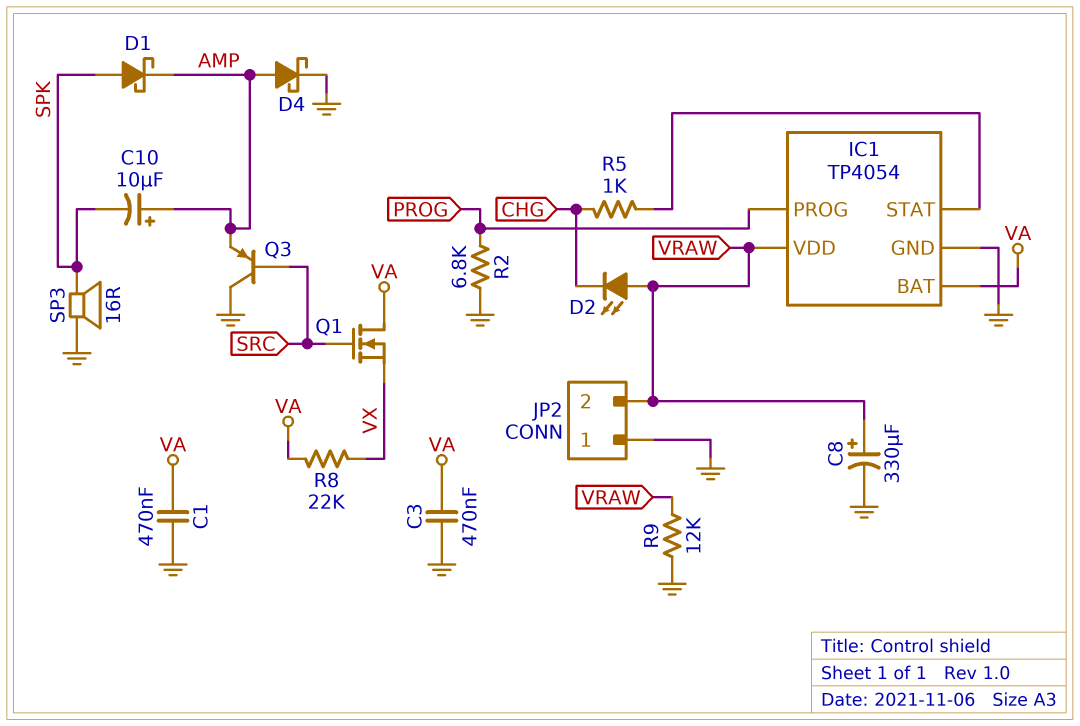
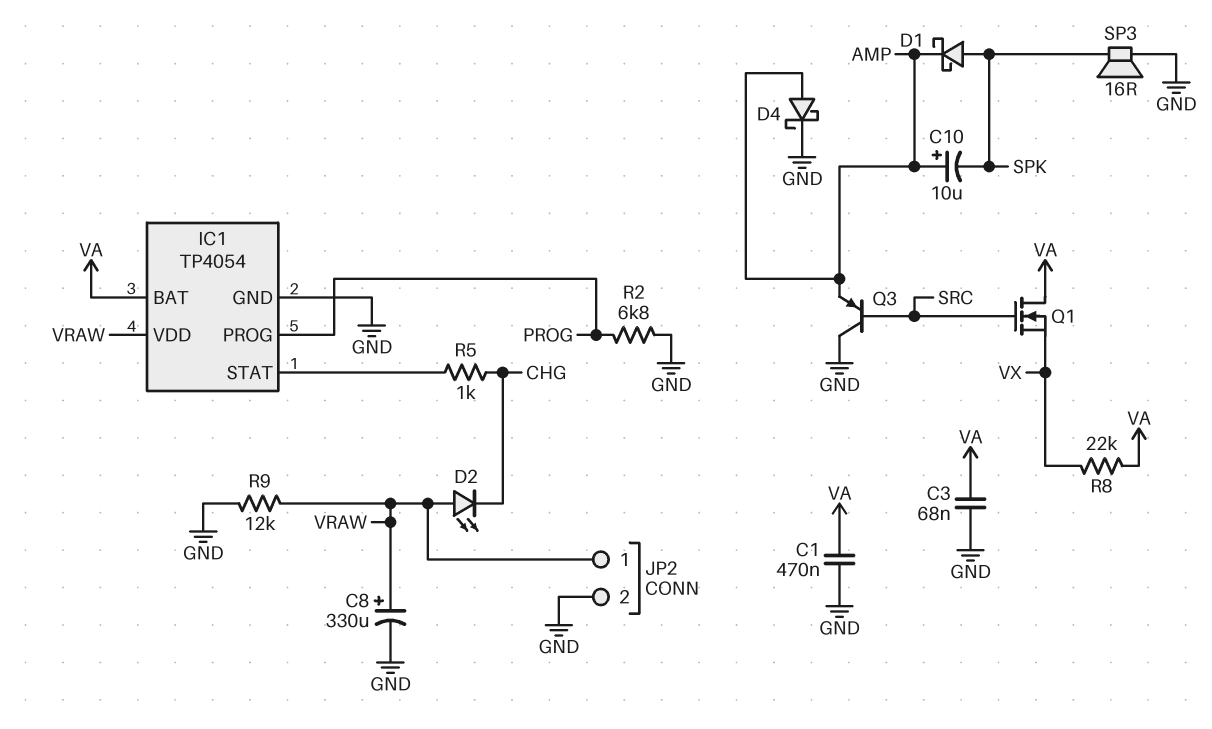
C3: 470nF (GND, VA) -> 68nF (GND, VA)
JP2 pin 1: GND -> VRAW
JP2 pin 2: VRAW -> GND

